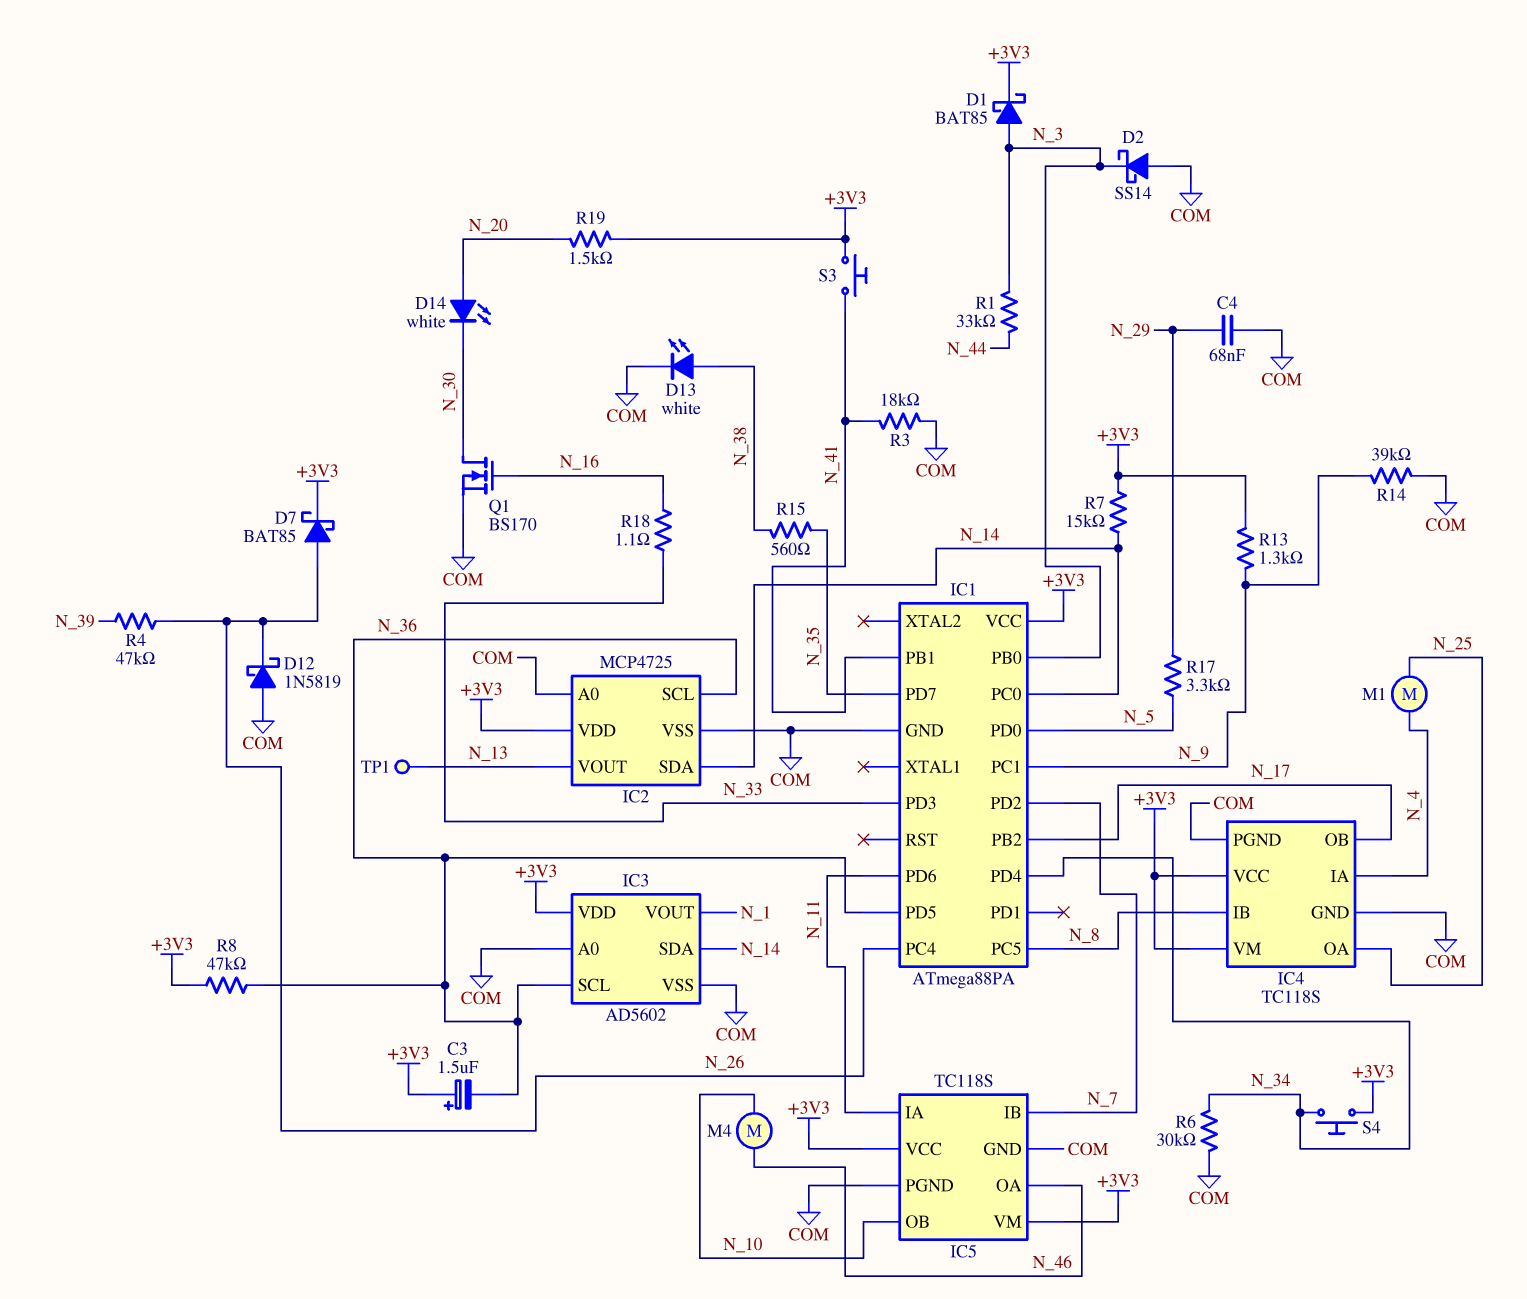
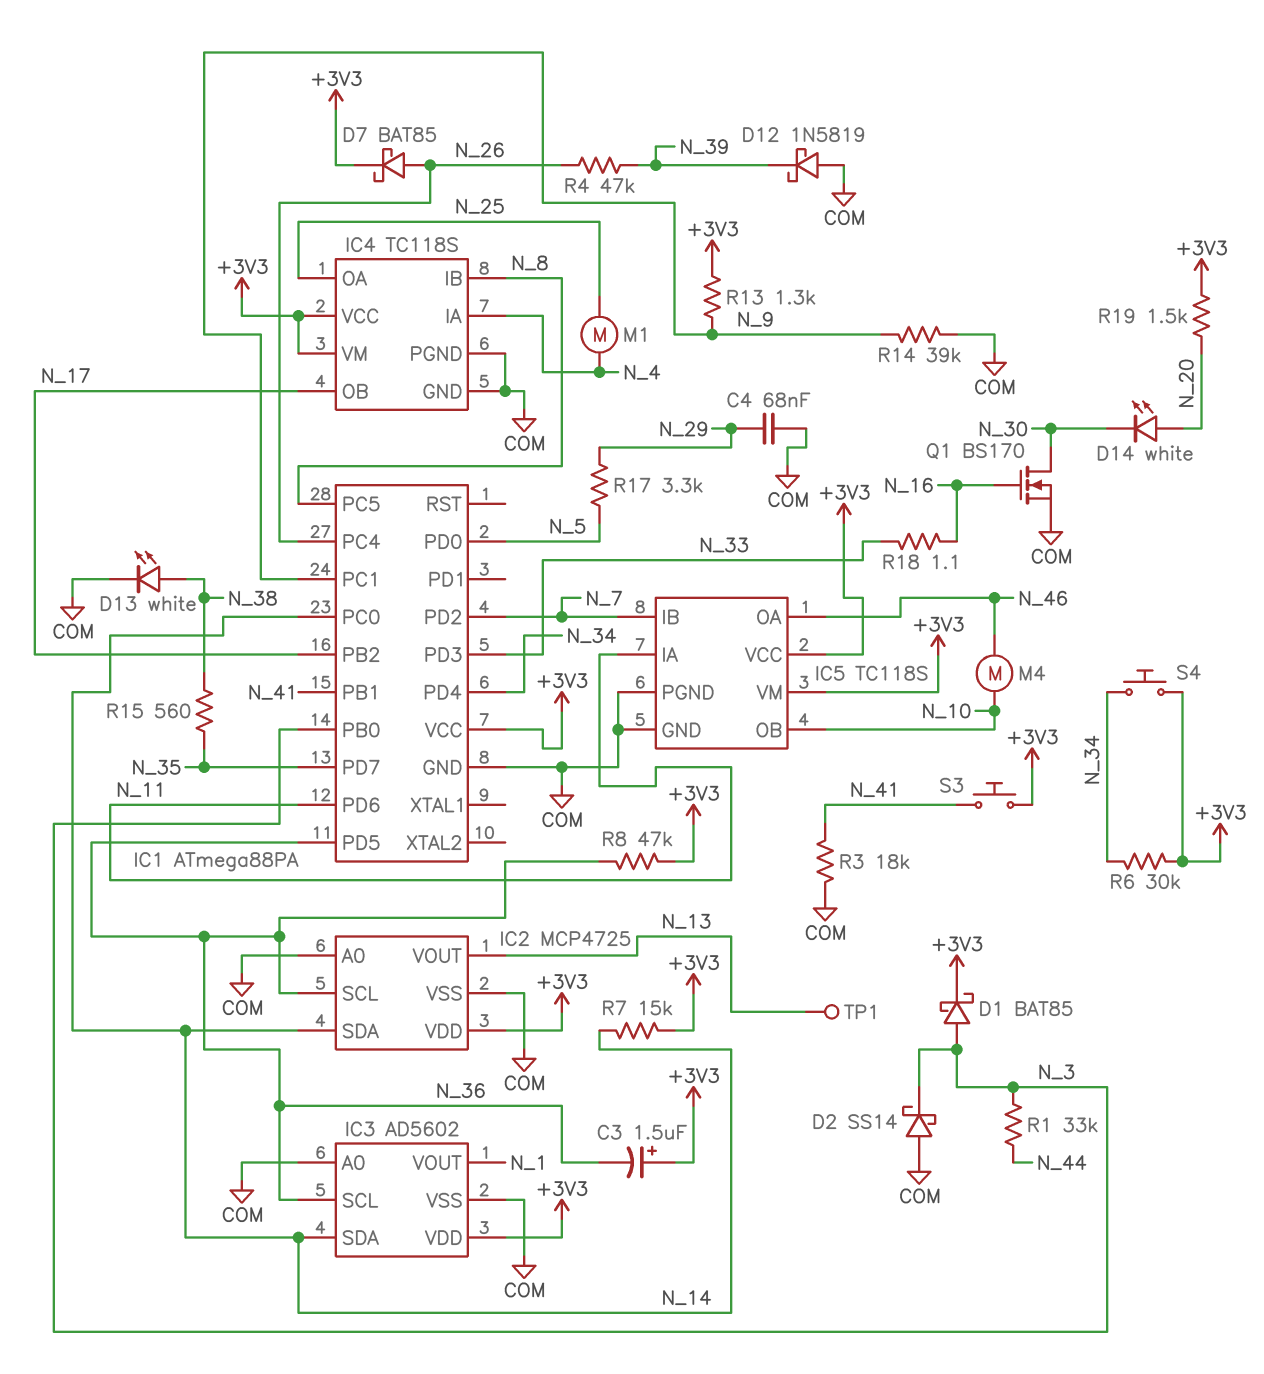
D12: schottky 1N5819 (A COM, K N_26) -> schottky 1N5819 (A COM, K N_39)
R6: 30k (COM, N_34) -> 30k (+3V3, N_34)

